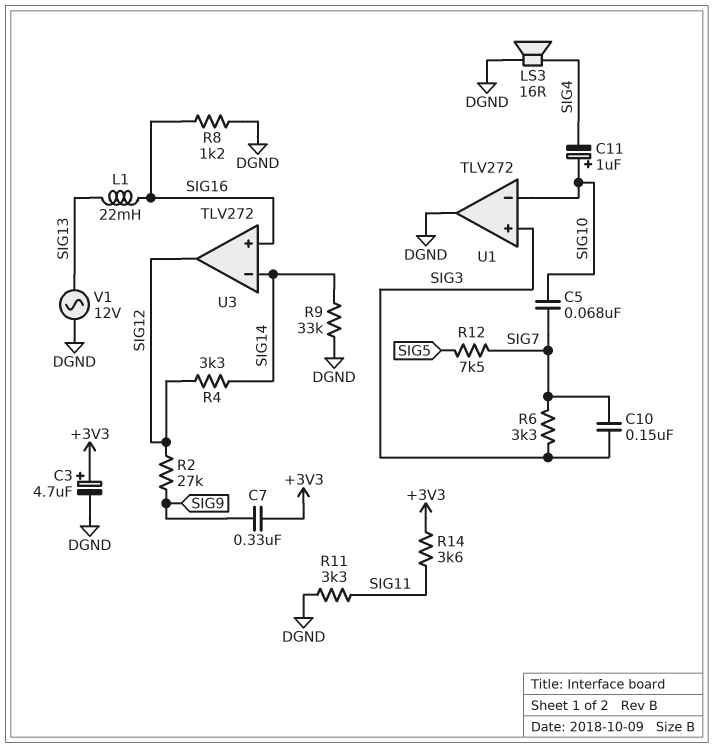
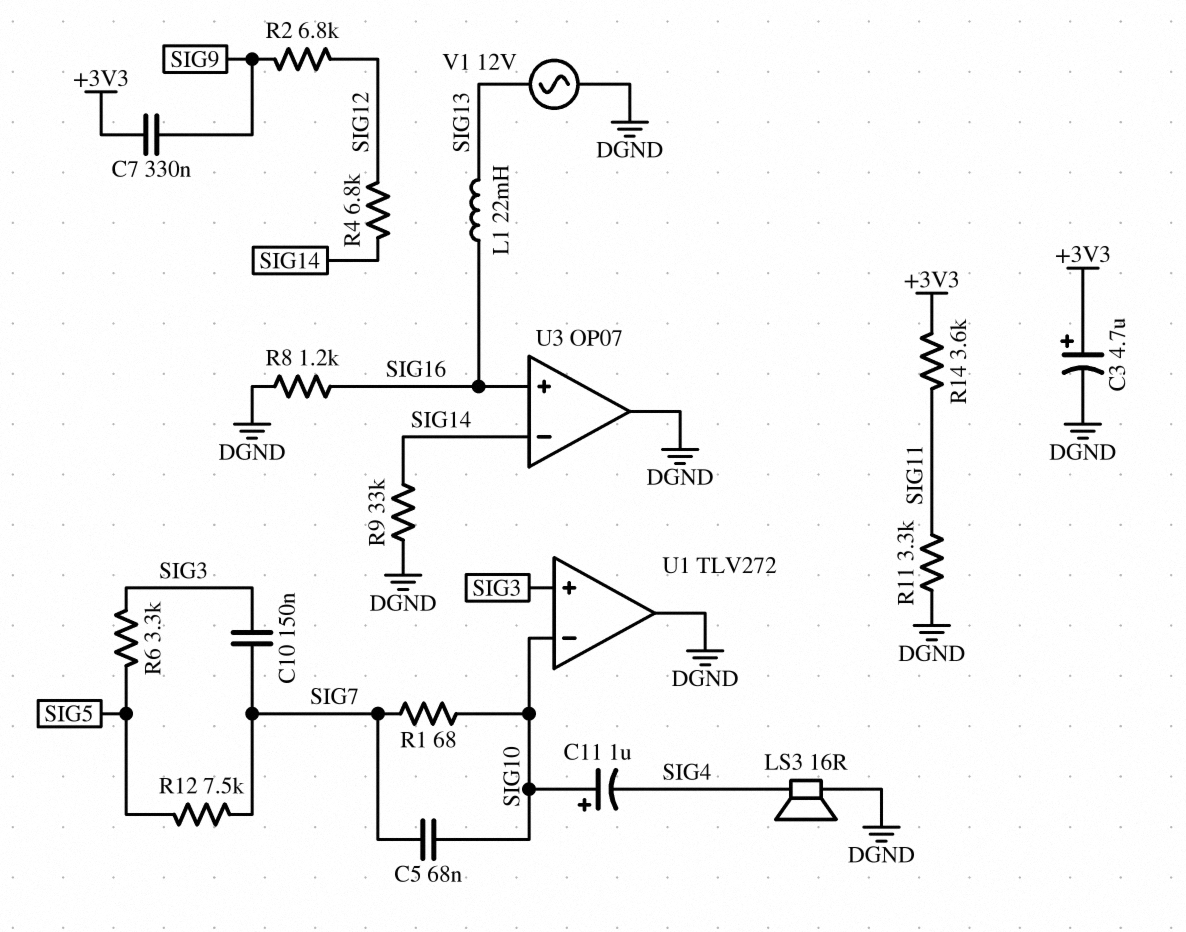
R1: none -> 68 (SIG7, SIG10)
R2: 27k (SIG9, SIG12) -> 6.8k (SIG9, SIG12)
R4: 3.3k (SIG12, SIG14) -> 6.8k (SIG12, SIG14)
R6: 3.3k (SIG3, SIG7) -> 3.3k (SIG3, SIG5)
U3: TLV272 -> OP07
U3 pin out: SIG12 -> DGND

